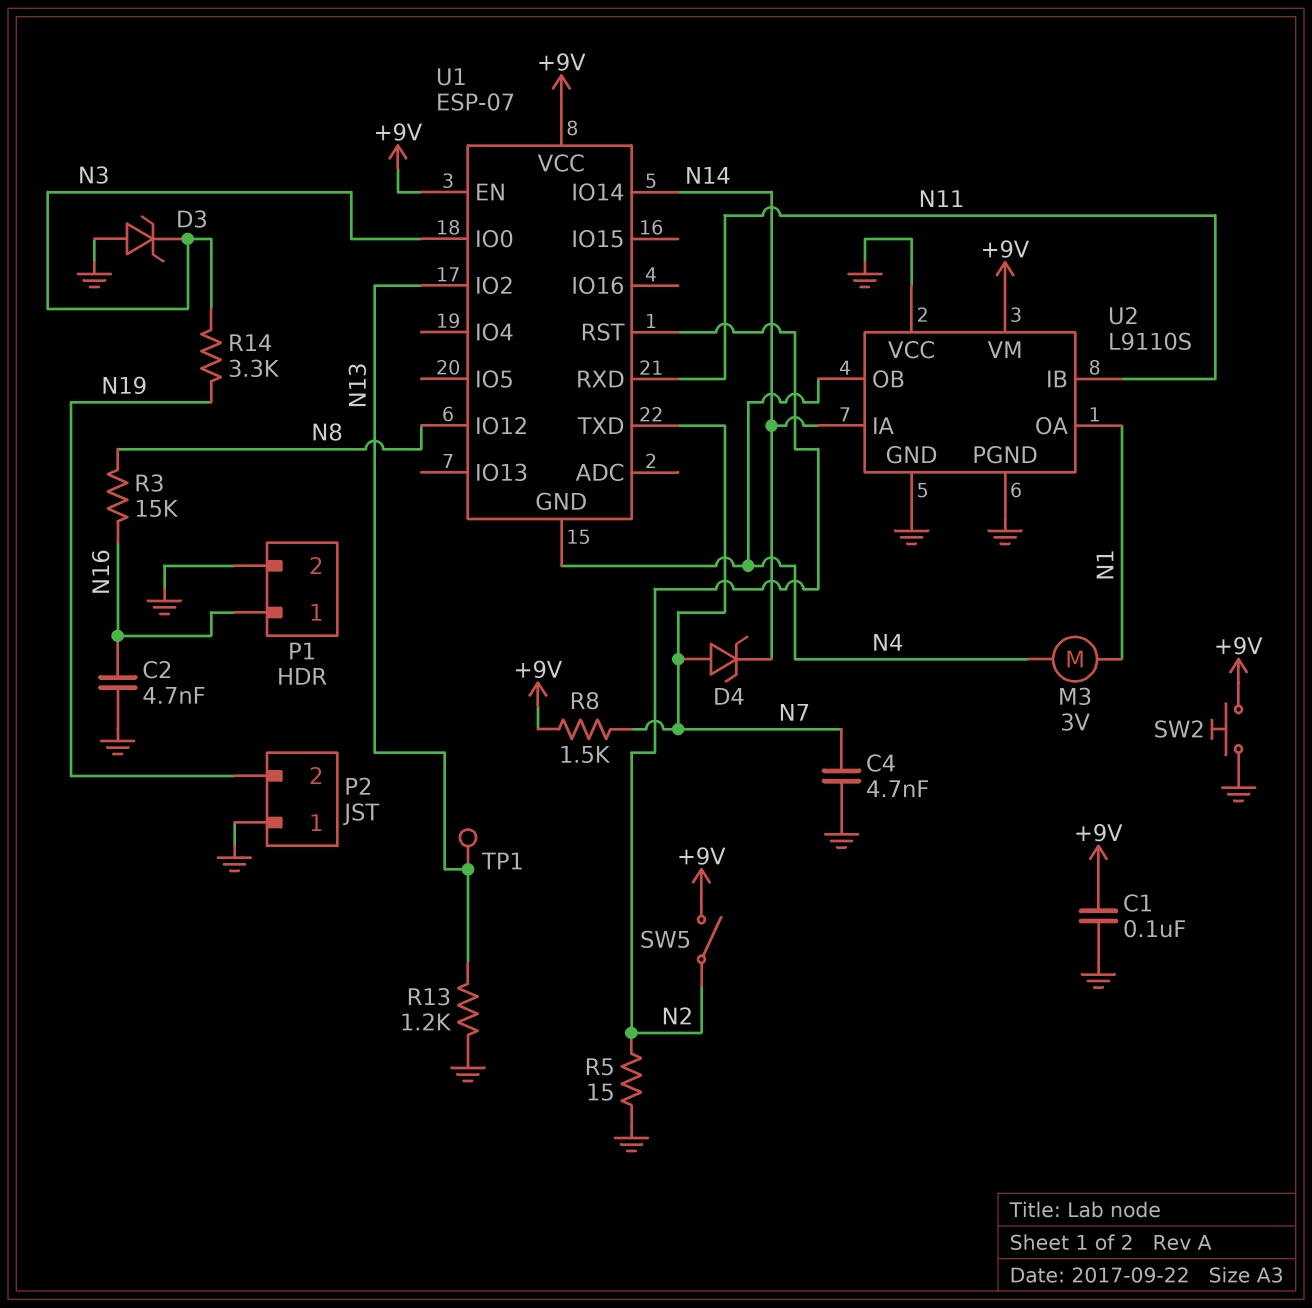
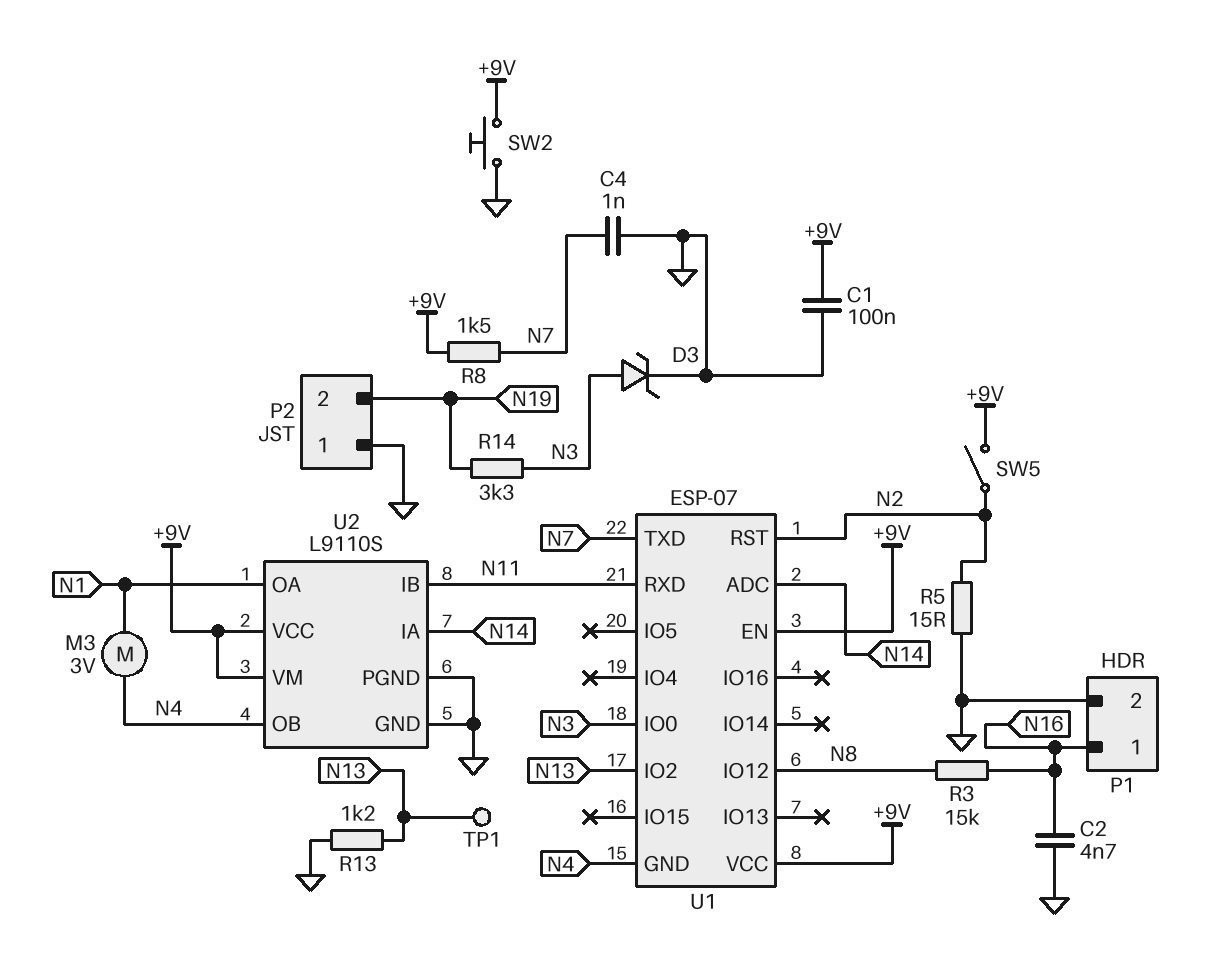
C4: 4.7nF (GND, N7) -> 1nF (GND, N7)
D3: zener (A GND, K N3) -> zener (A N3, K GND)
D4: zener (A N7, K N14) -> none
U1 pin ADC: none -> N14
U1 pin IO14: N14 -> none
U2 pin VCC: GND -> +9V

